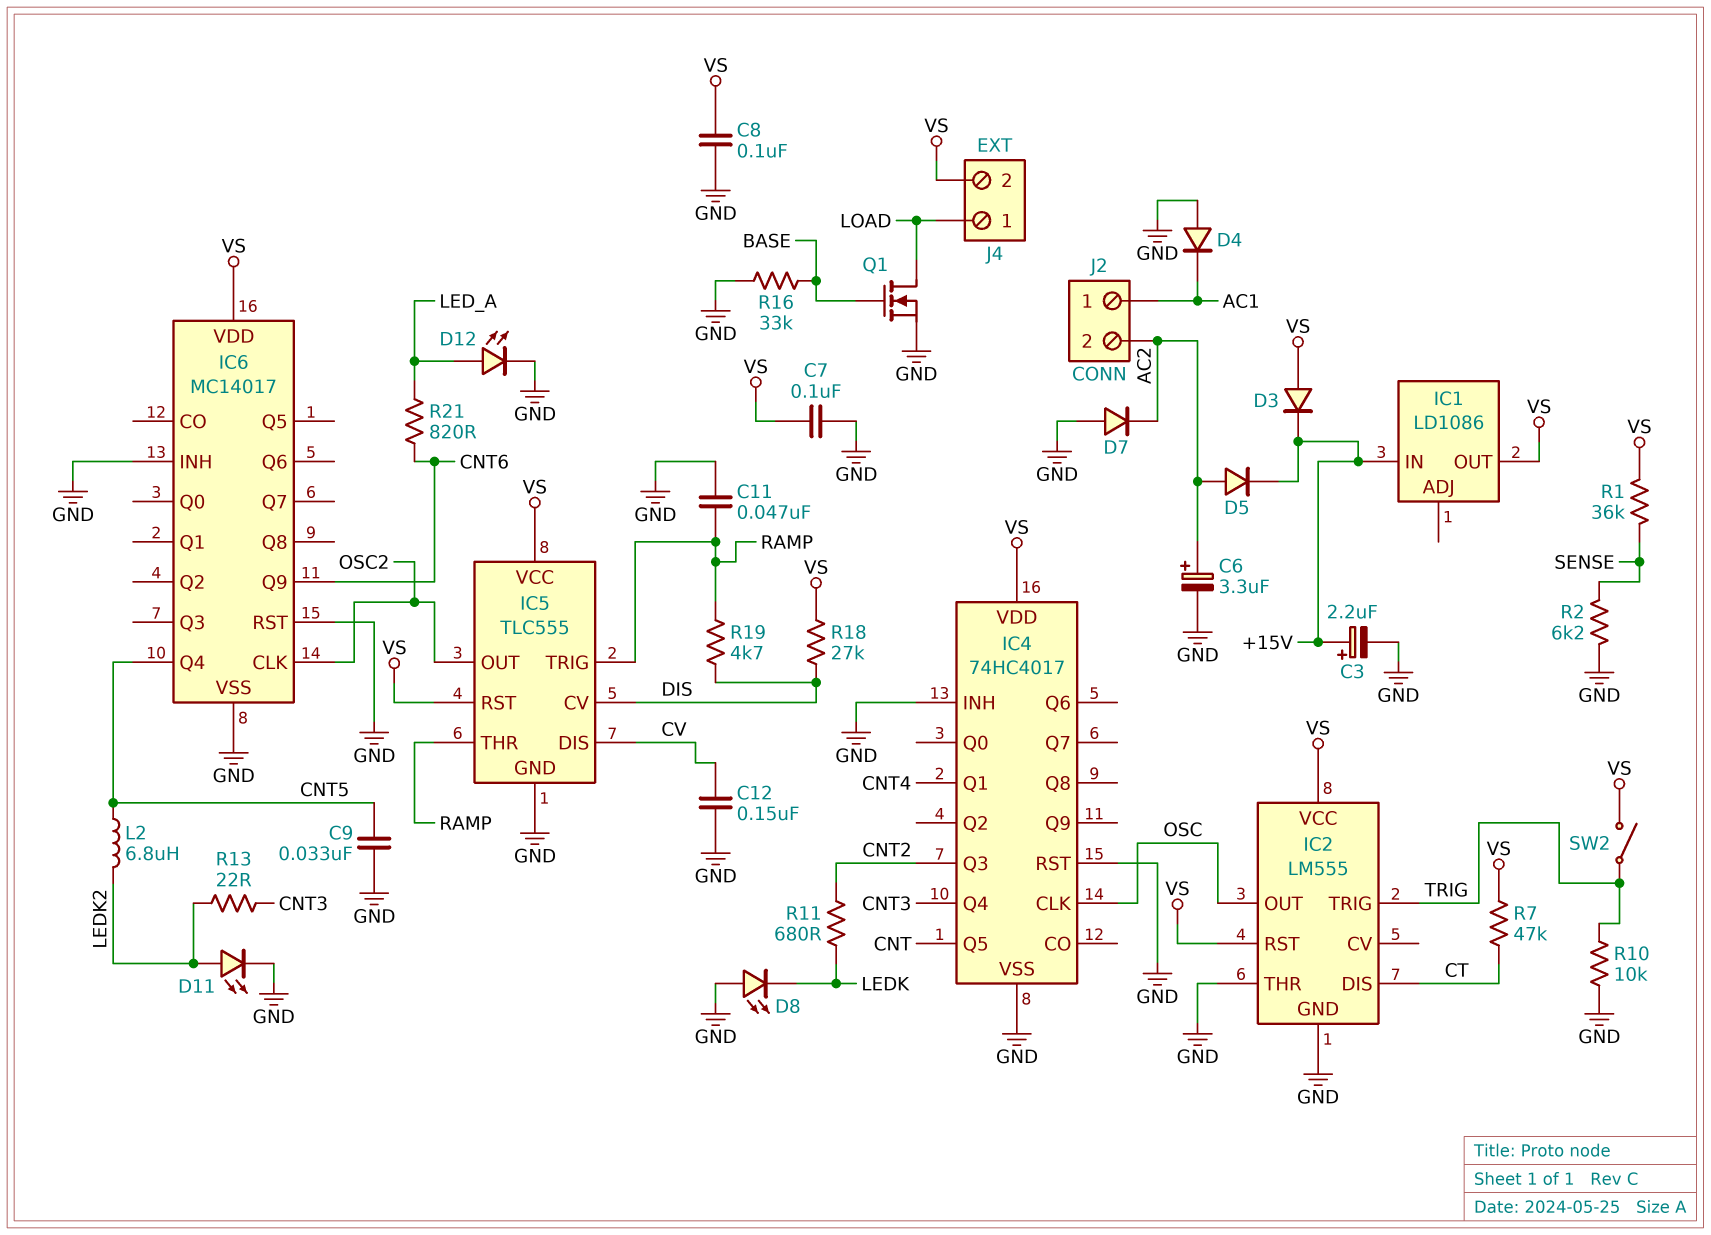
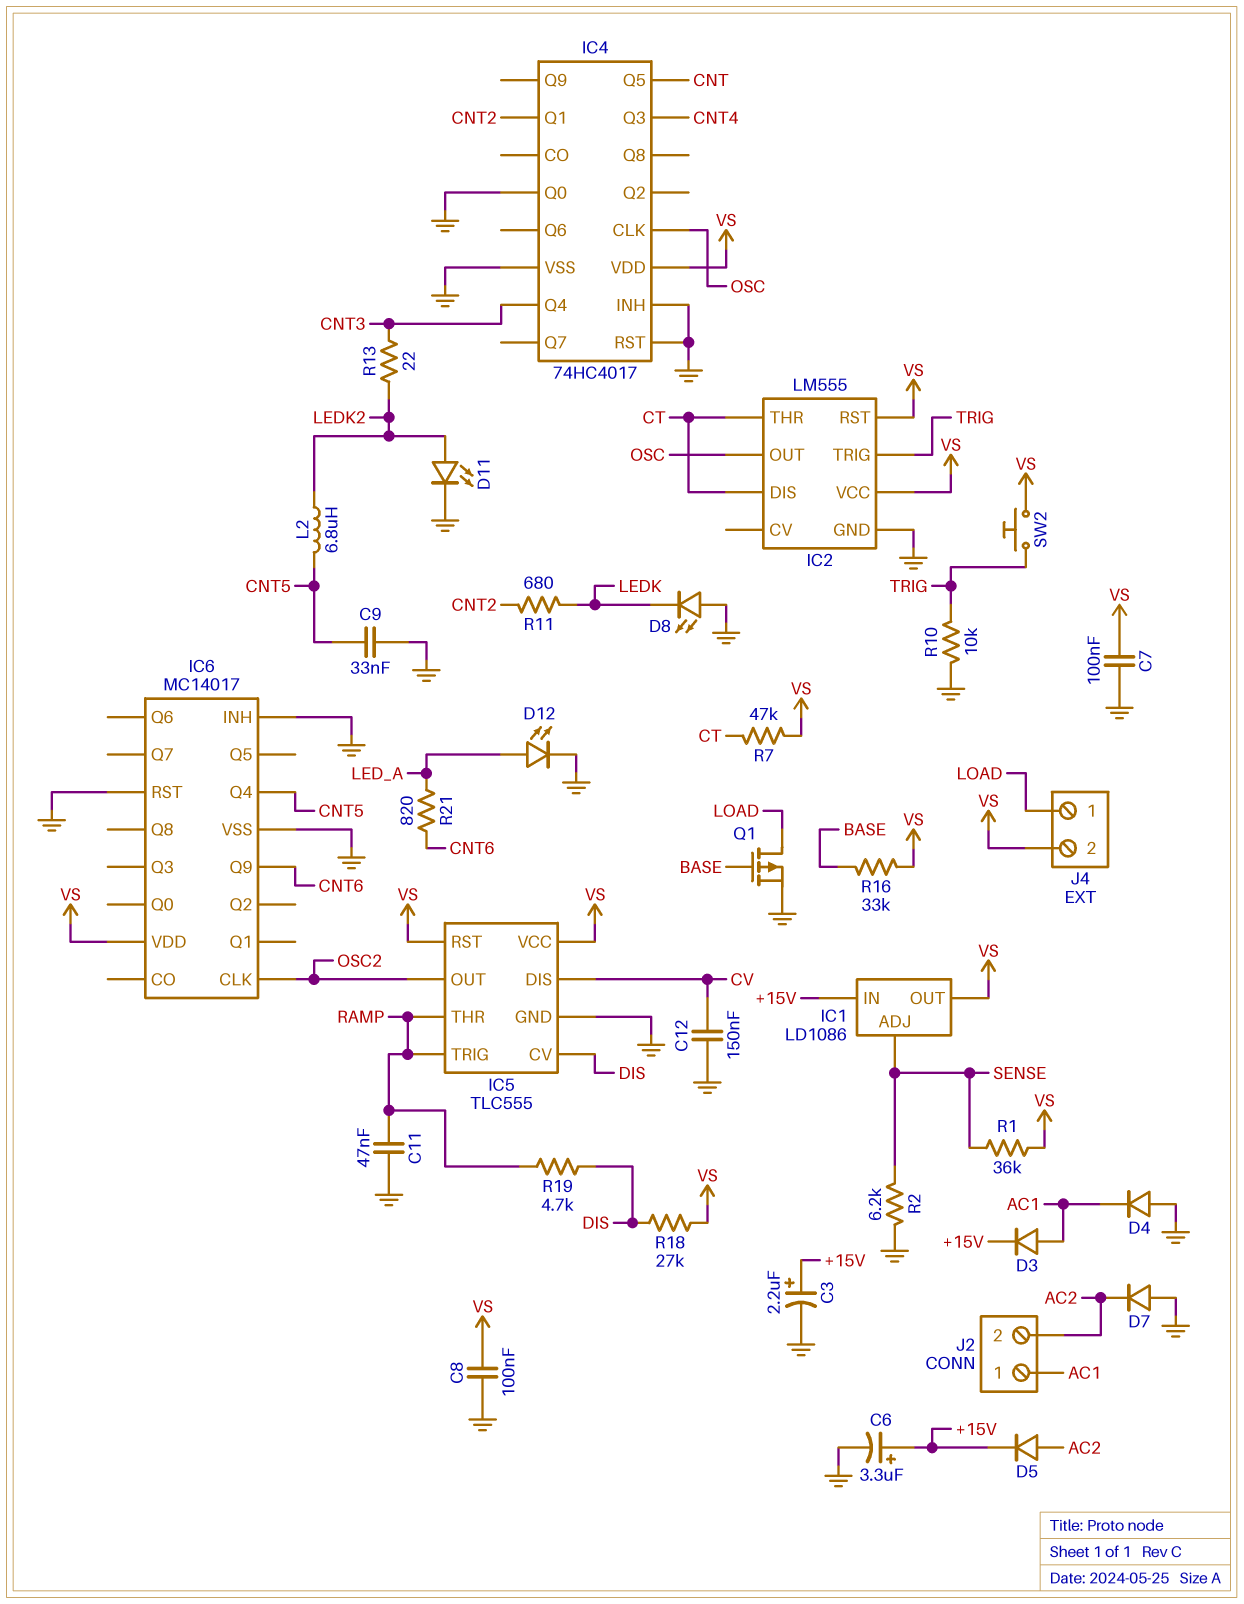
C6: 3.3uF (plus AC2, minus GND) -> 3.3uF (plus +15V, minus GND)
D3: diode (A VS, K +15V) -> diode (A AC1, K +15V)
IC1 pin ADJ: none -> SENSE
IC2 pin THR: GND -> CT
IC4 pin Q0: none -> GND
IC4 pin Q1: CNT4 -> CNT2
IC4 pin Q3: CNT2 -> CNT4
Q1: NMOS (G BASE, D LOAD, S GND) -> PMOS (G BASE, D LOAD, S GND)
R16: 33k (BASE, GND) -> 33k (BASE, VS)
SW2: switch (TRIG, VS) -> button (TRIG, VS)

